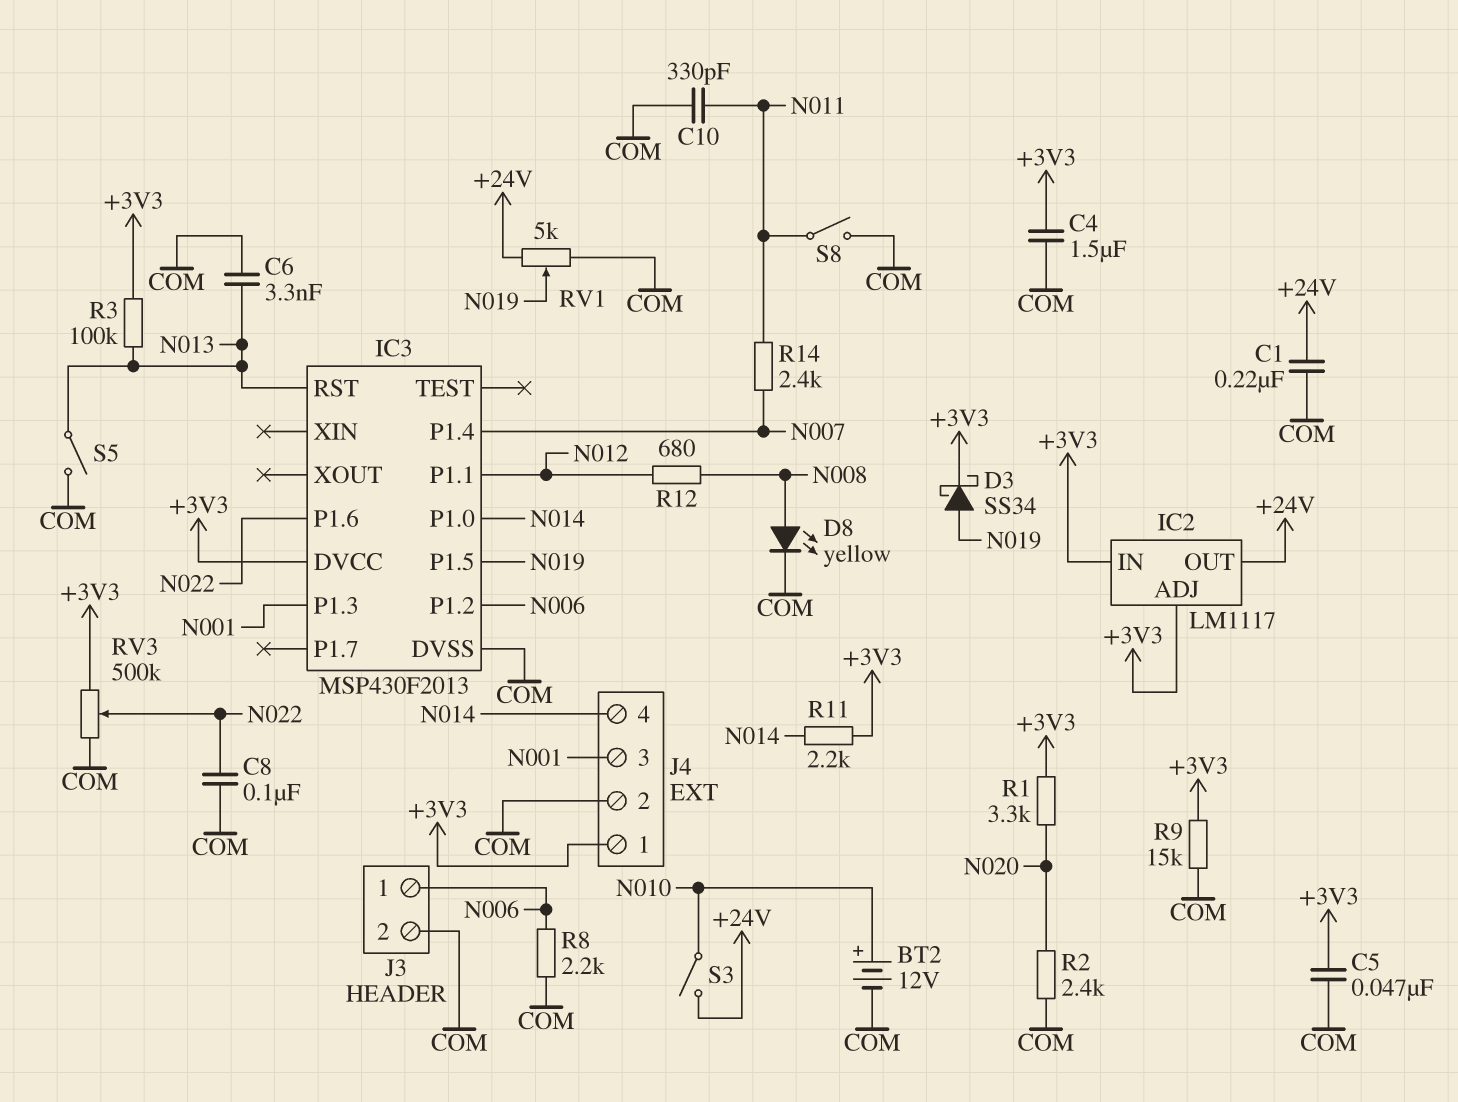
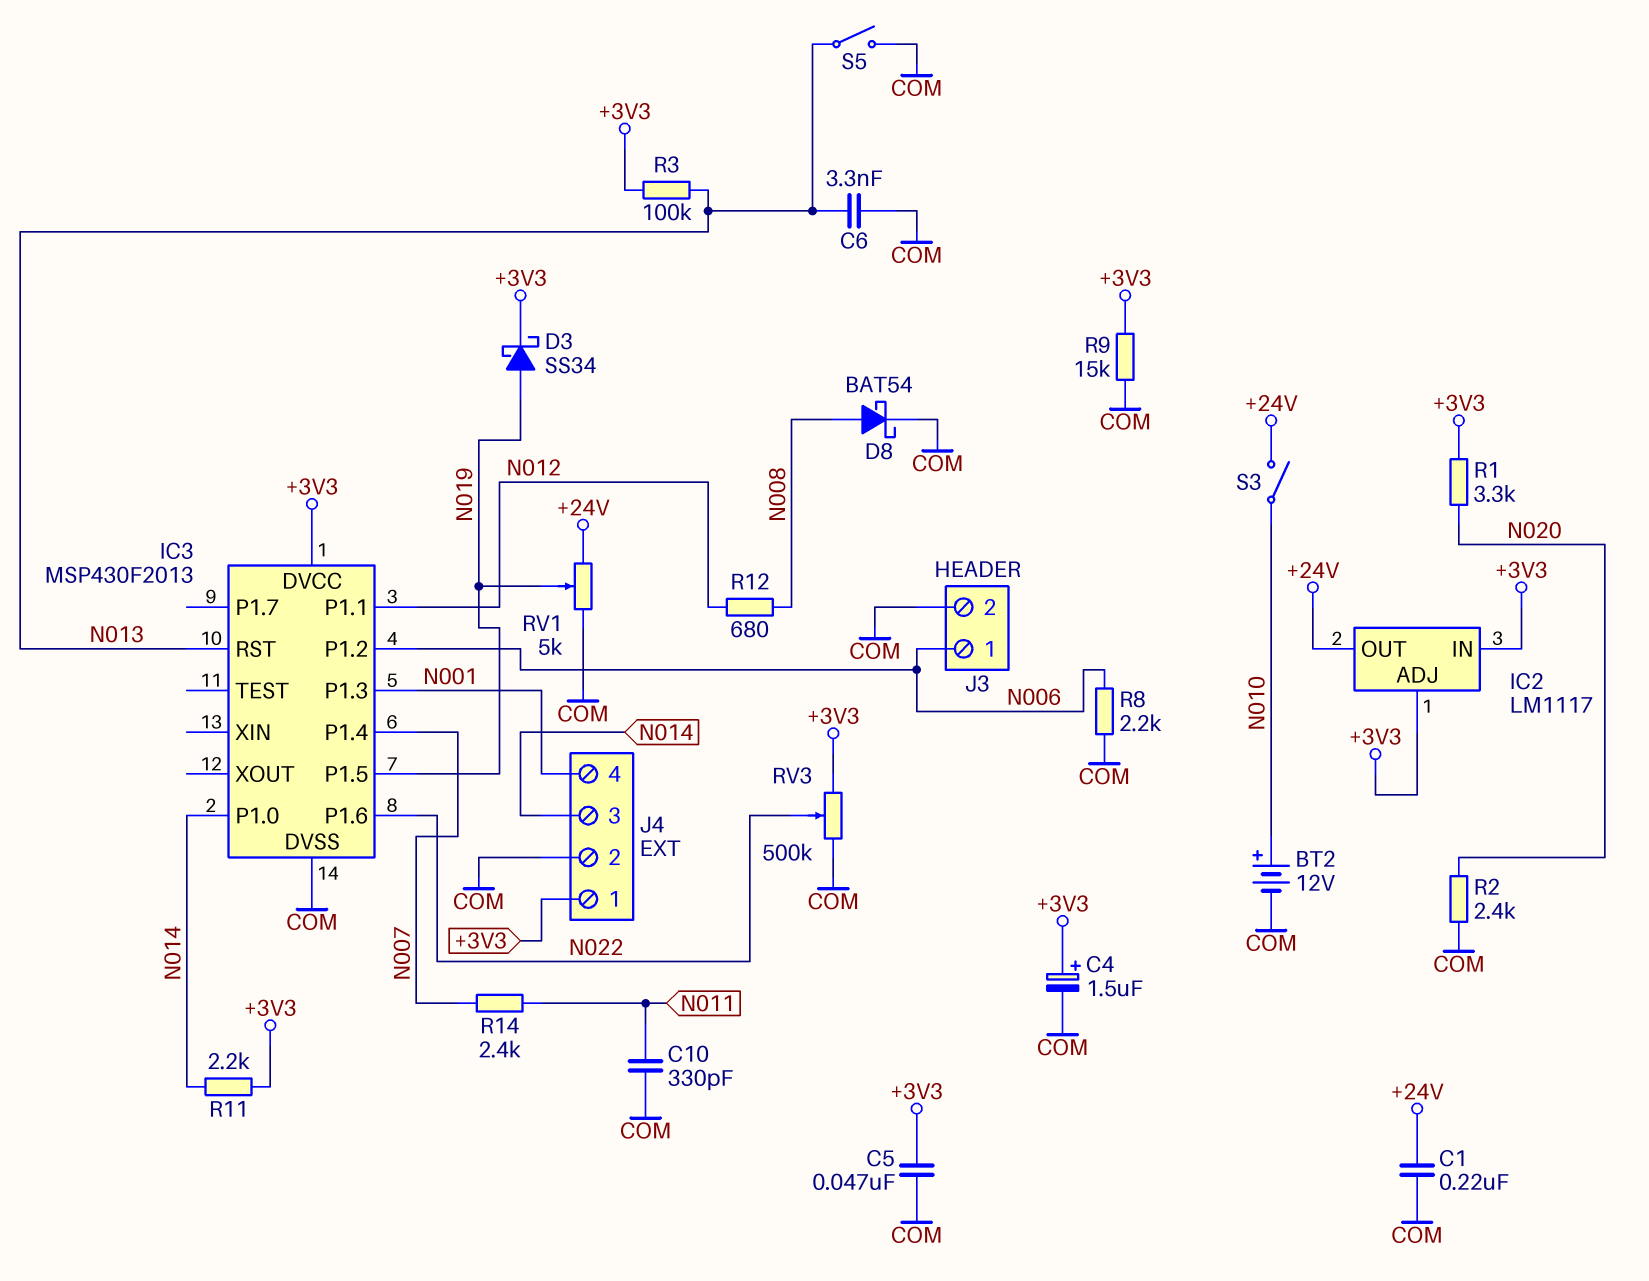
C4: 1.5uF (+3V3, COM) -> 1.5uF (plus +3V3, minus COM)
C8: 100nF (COM, N022) -> none
D8: LED yellow (A N008, K COM) -> schottky BAT54 (A N008, K COM)
J4 pin 3: N001 -> N014
J4 pin 4: N014 -> N001
S8: switch (COM, N011) -> none

